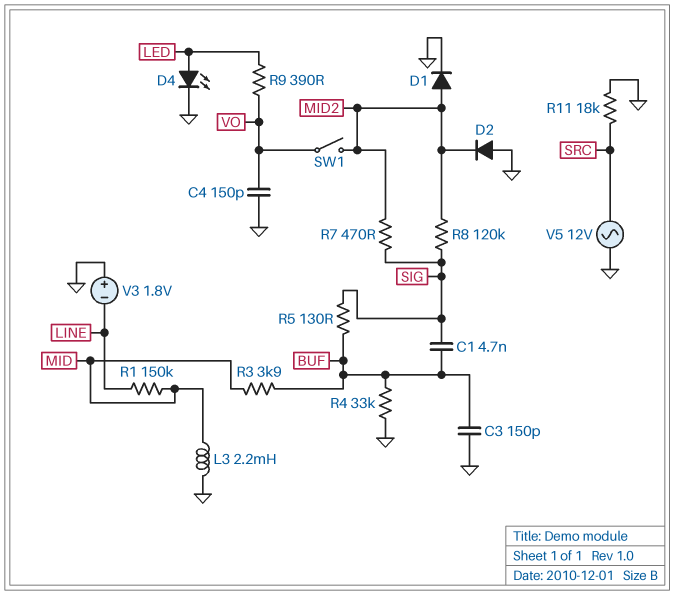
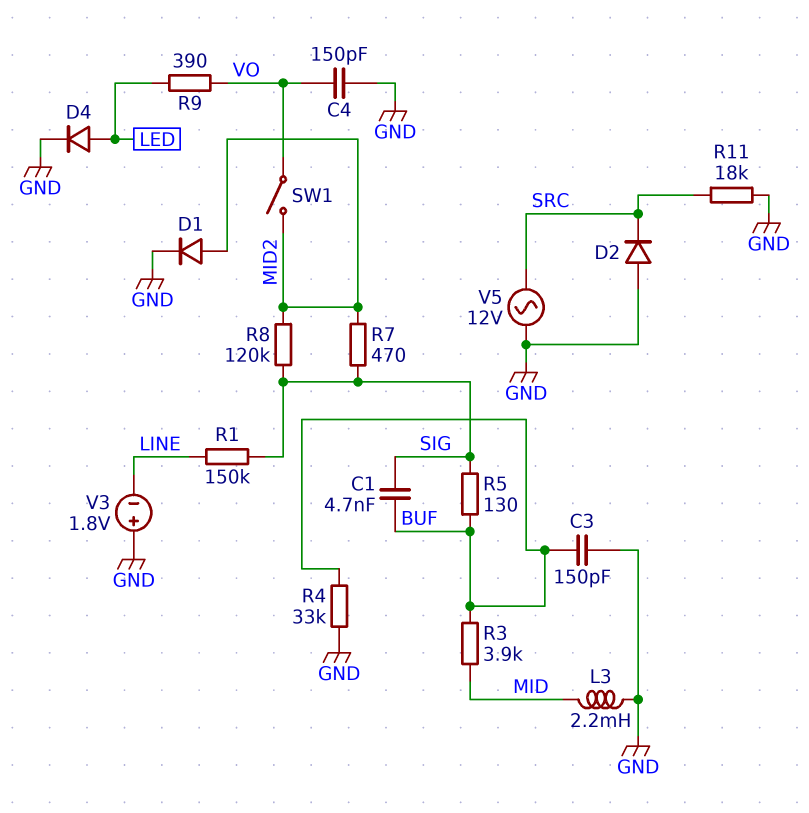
D2: diode (A GND, K MID2) -> diode (A GND, K SRC)
D4: LED (A LED, K GND) -> diode (A LED, K GND)
R1: 150k (LINE, MID) -> 150k (LINE, SIG)

